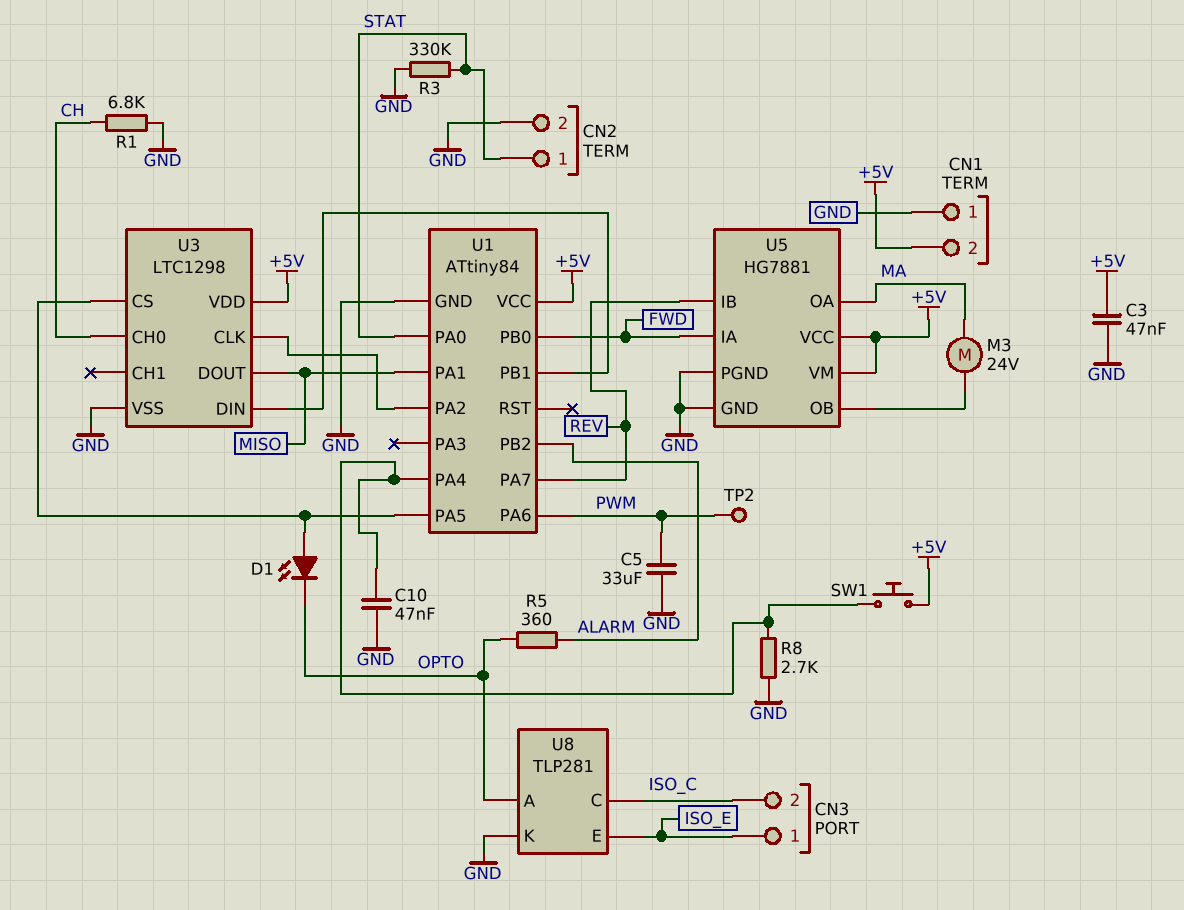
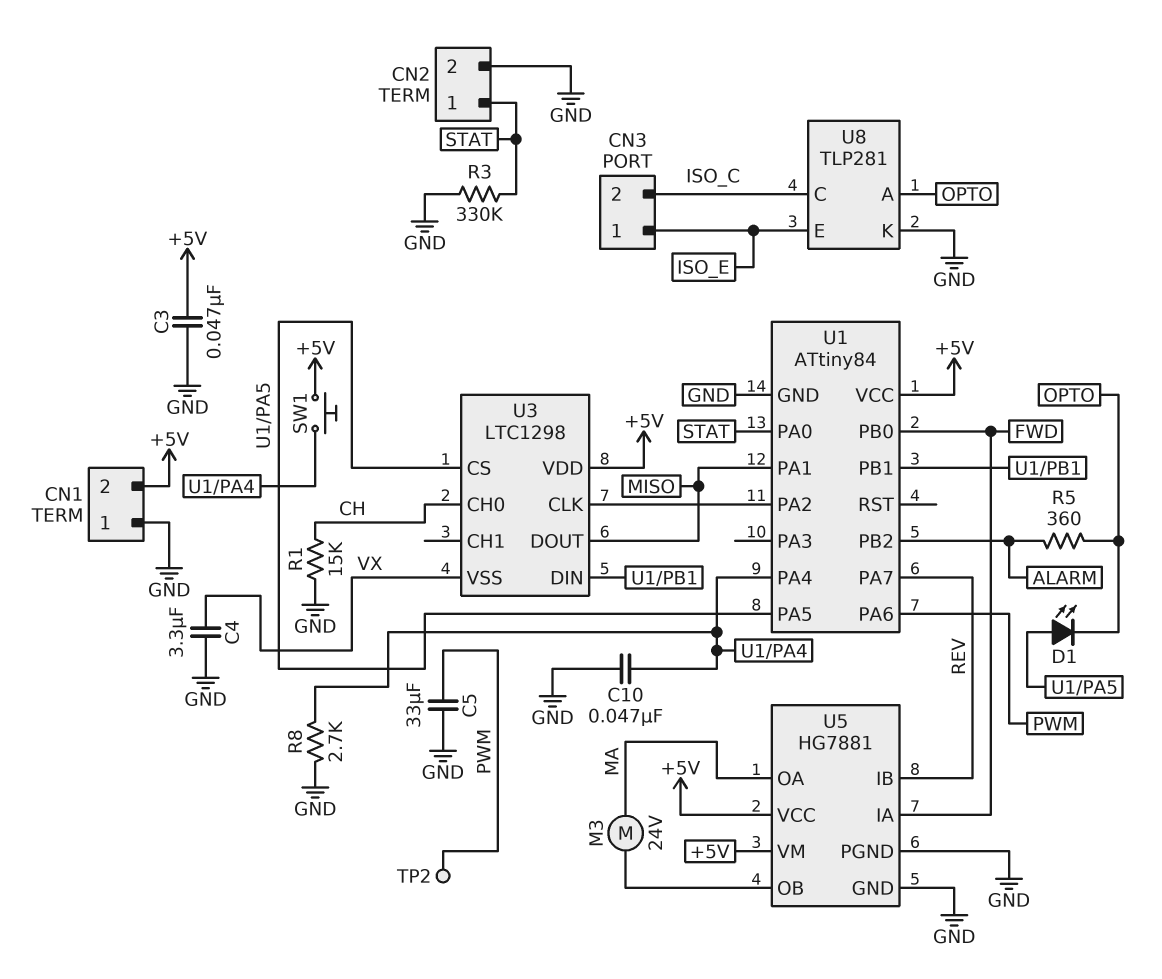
C4: none -> 3.3uF (GND, VX)
R1: 6.8k (CH, GND) -> 15k (CH, GND)
U3 pin VSS: GND -> VX

